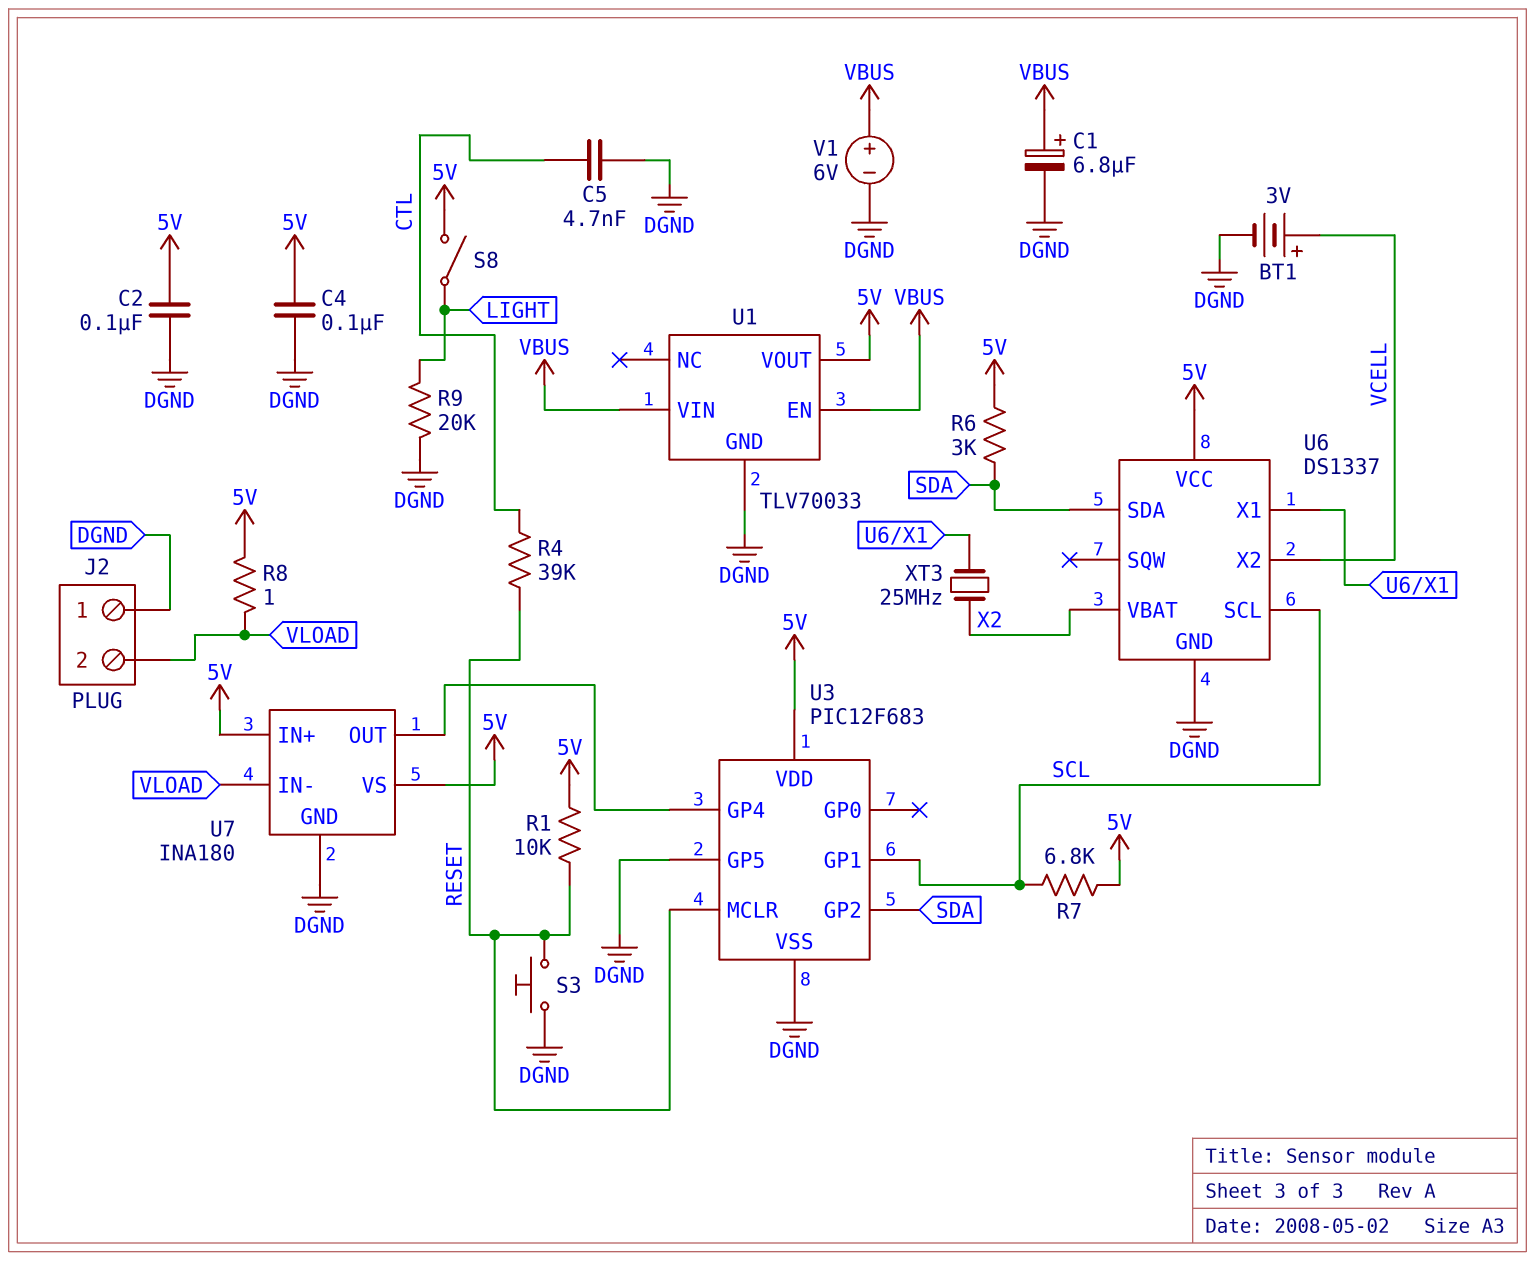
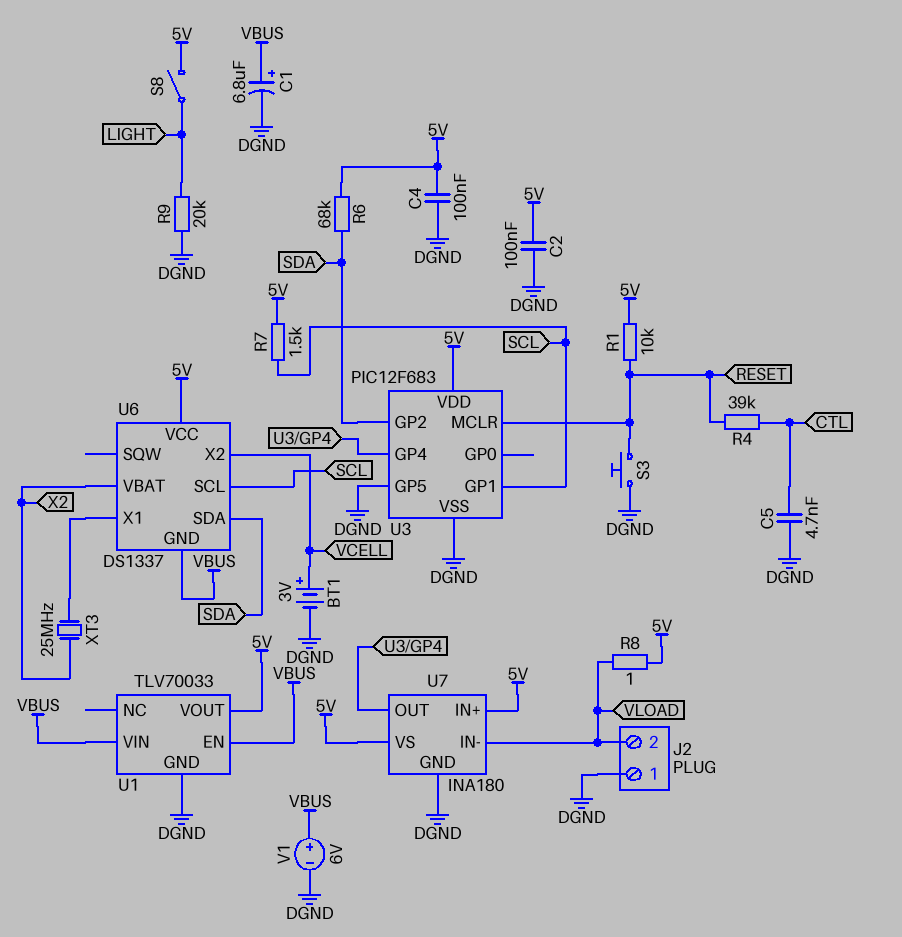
R6: 3k (5V, SDA) -> 68k (5V, SDA)
R7: 6.8k (5V, SCL) -> 1.5k (5V, SCL)
U6 pin GND: DGND -> VBUS

